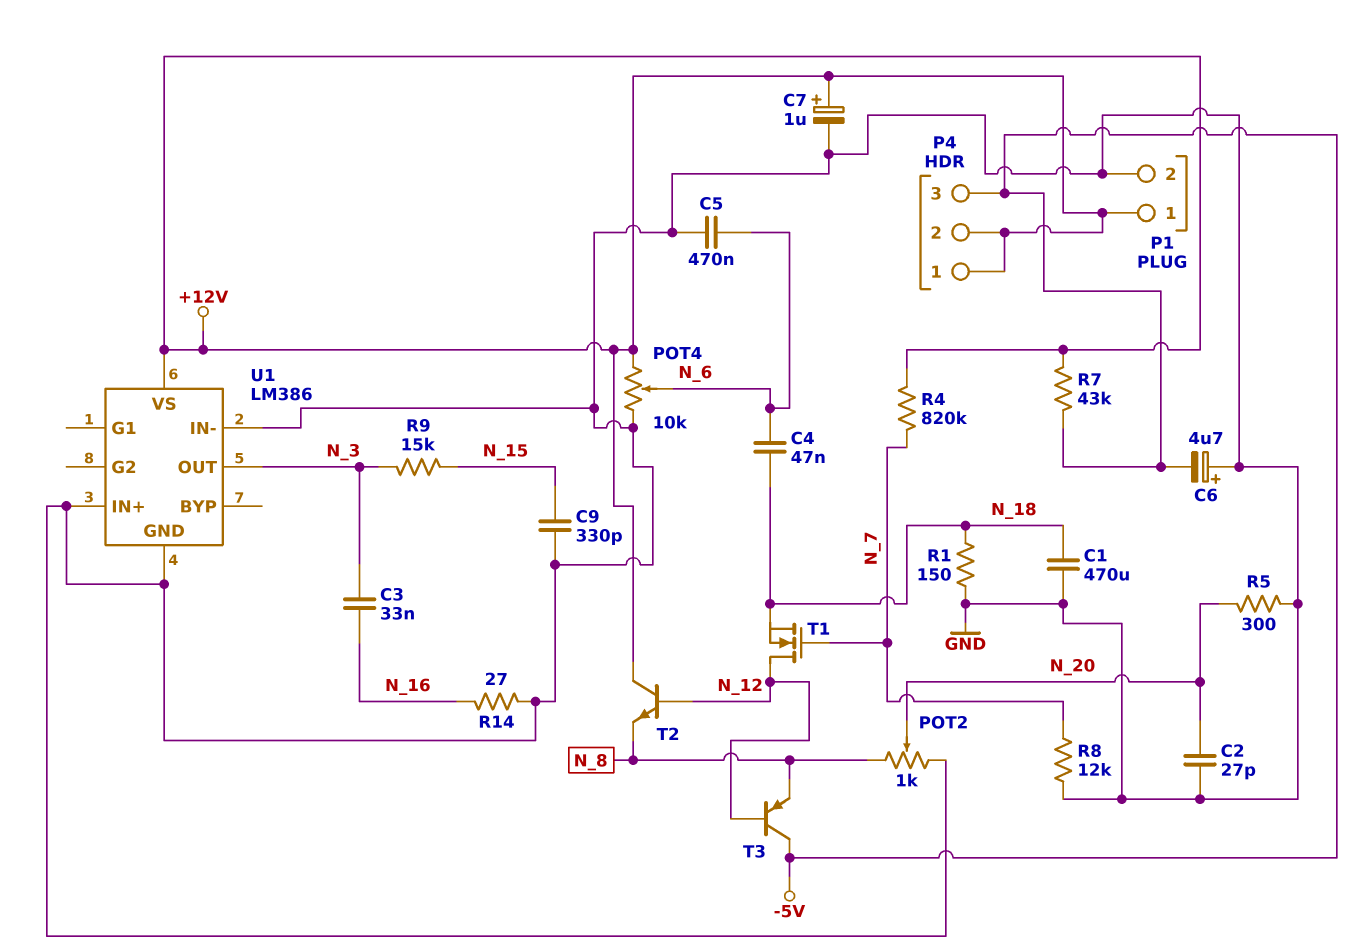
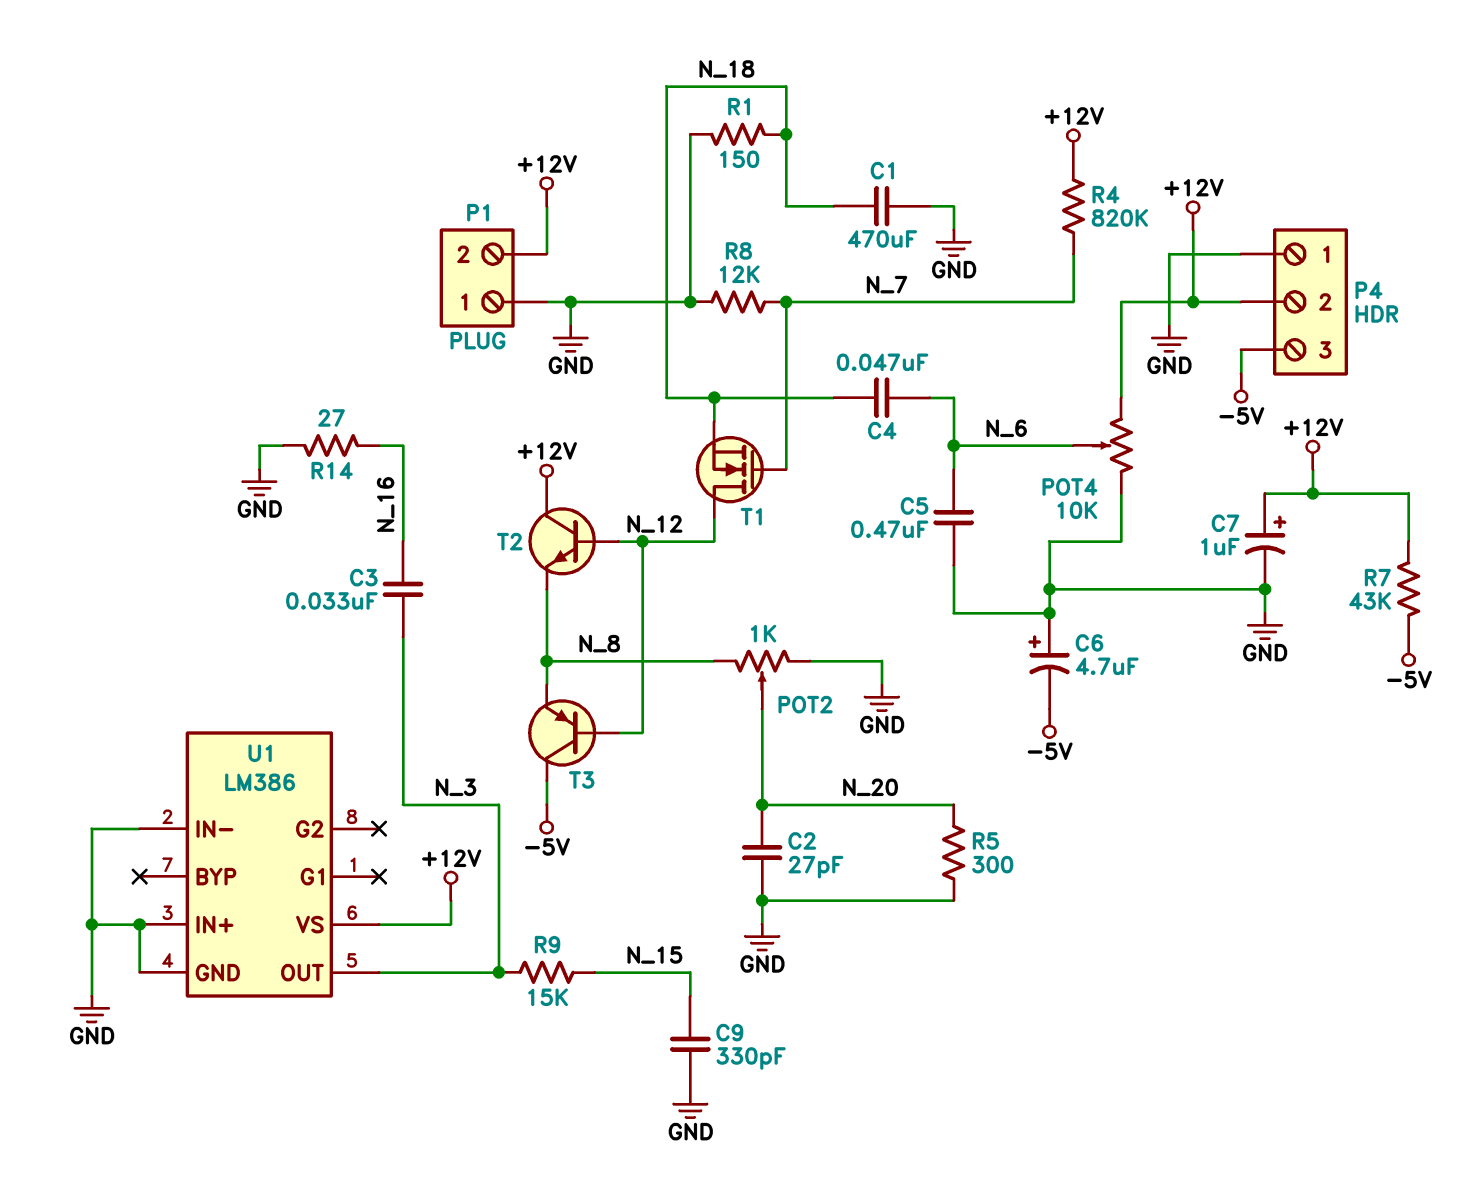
P1 pin 1: +12V -> GND
P1 pin 2: GND -> +12V
P4 pin 1: +12V -> GND

